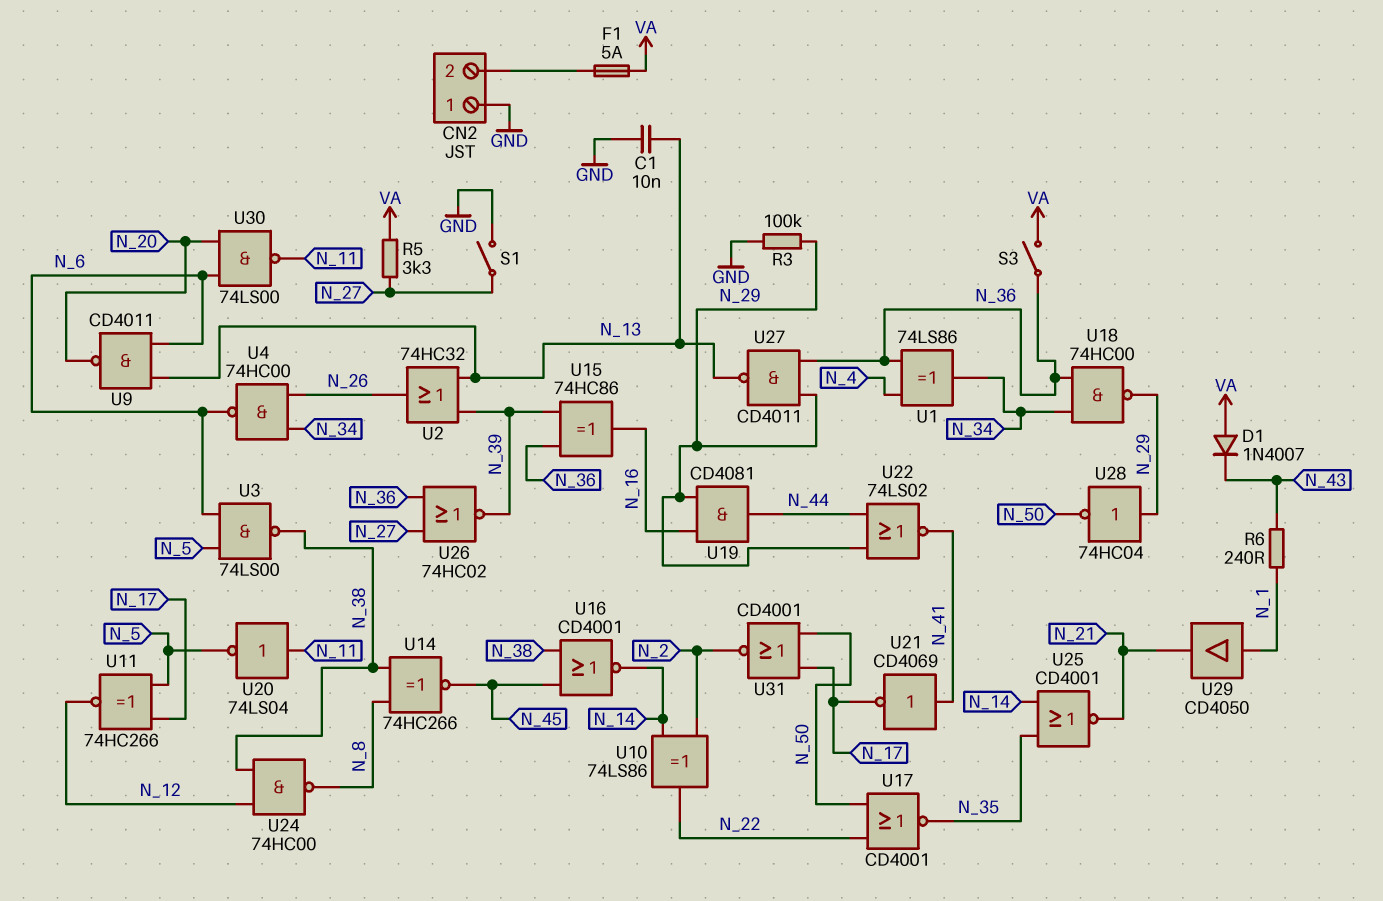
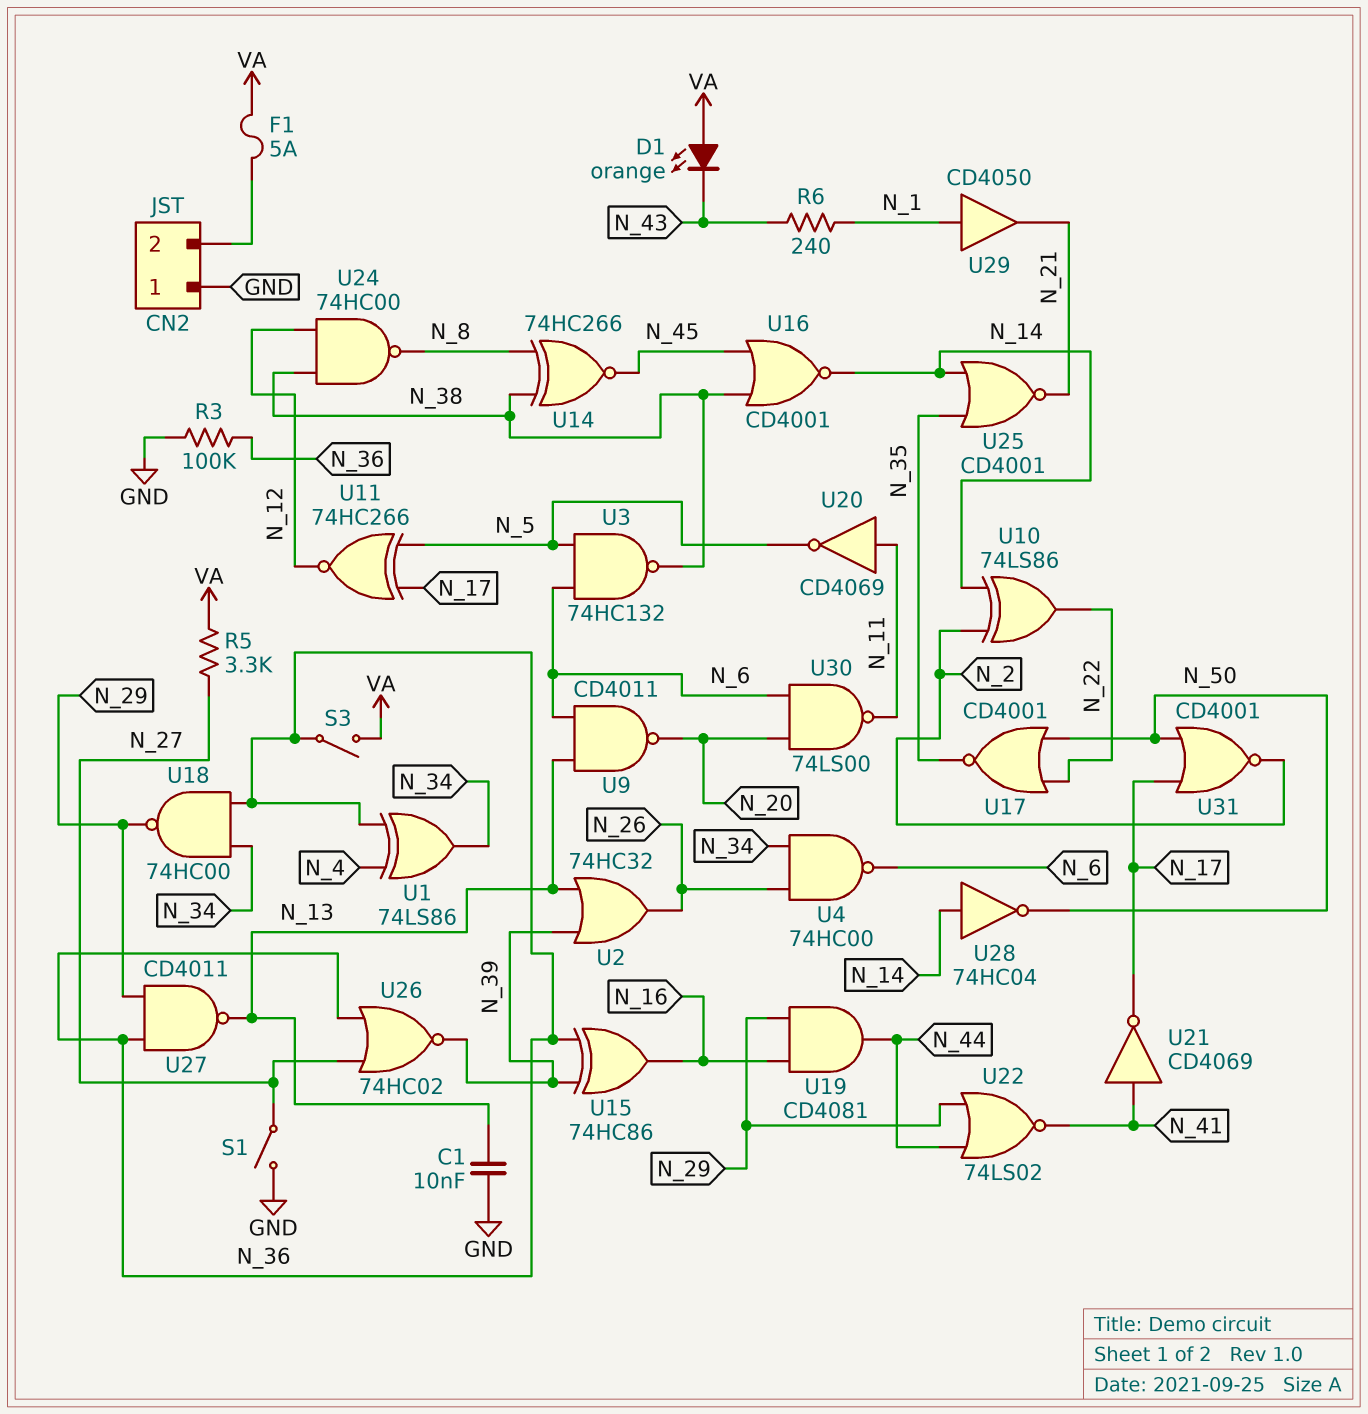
D1: diode 1N4007 (A VA, K N_43) -> LED orange (A VA, K N_43)
R3: 100k (GND, N_29) -> 100k (GND, N_36)
U3: NAND 74LS00 (in N_5, in N_6, out N_38) -> NAND 74HC132 (in N_5, in N_6, out N_38)
U20: NOT 74LS04 (in N_11, out N_5) -> NOT CD4069 (in N_11, out N_5)
U28: NOT 74HC04 (in N_29, out N_50) -> NOT 74HC04 (in N_14, out N_50)

